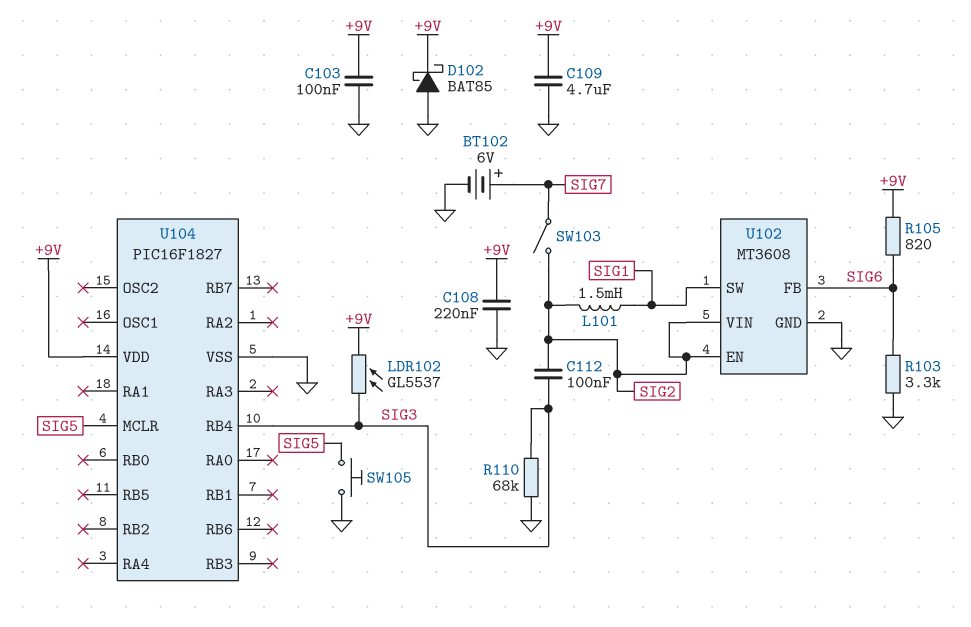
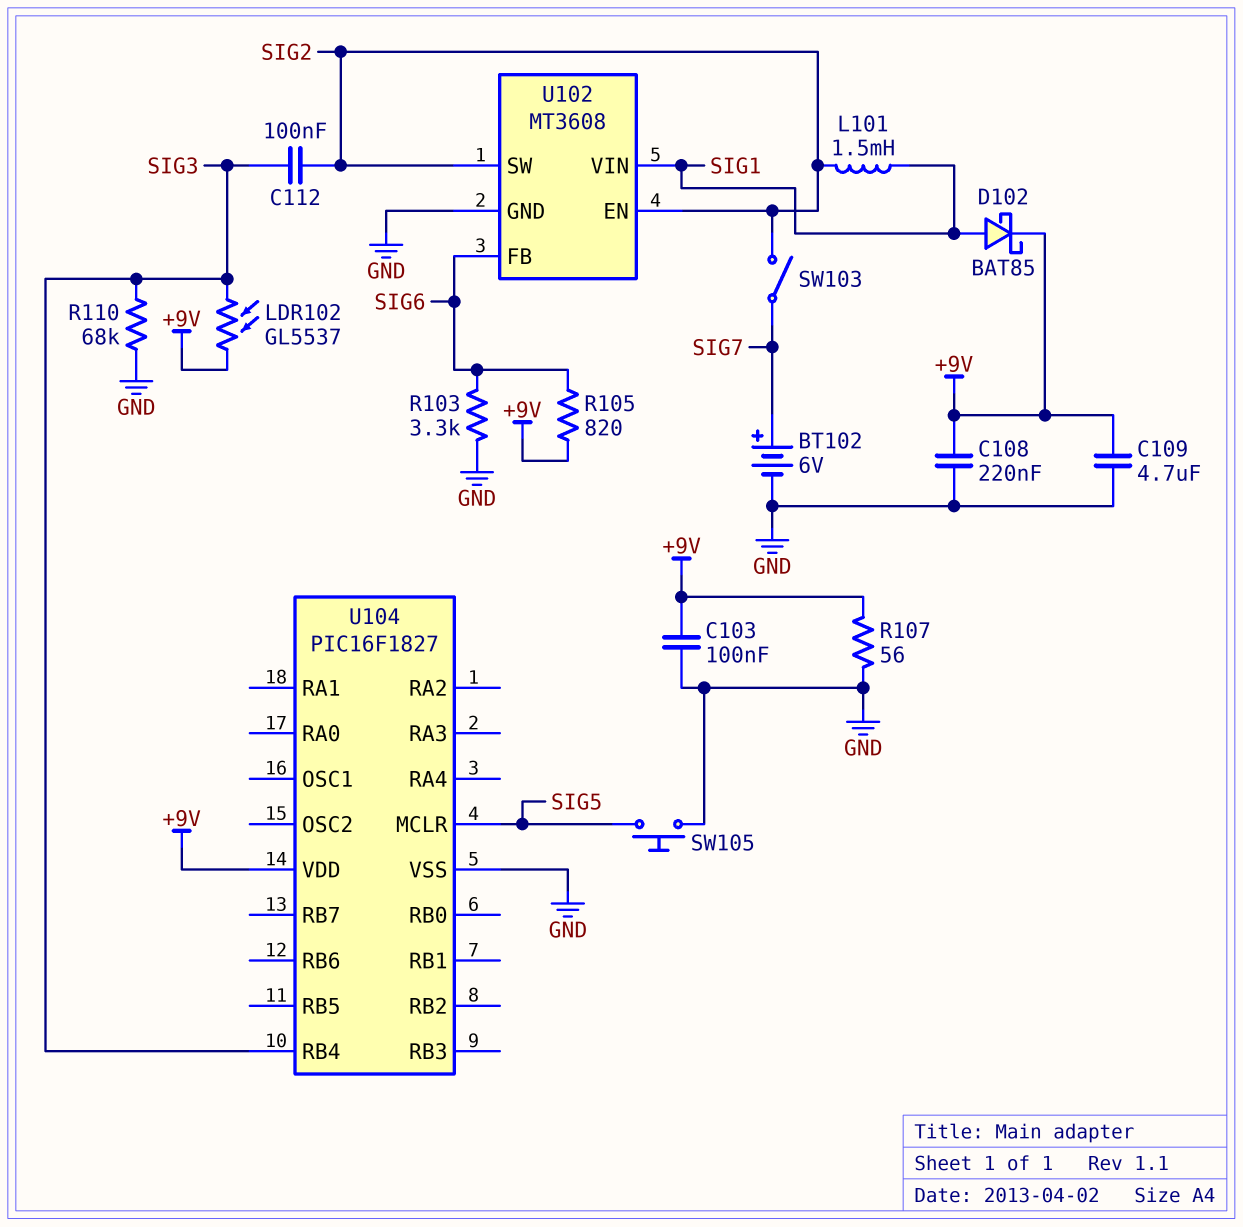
D102: schottky BAT85 (A GND, K +9V) -> schottky BAT85 (A SIG1, K +9V)
R107: none -> 56 (+9V, GND)
U102 pin SW: SIG1 -> SIG2
U102 pin VIN: SIG2 -> SIG1

